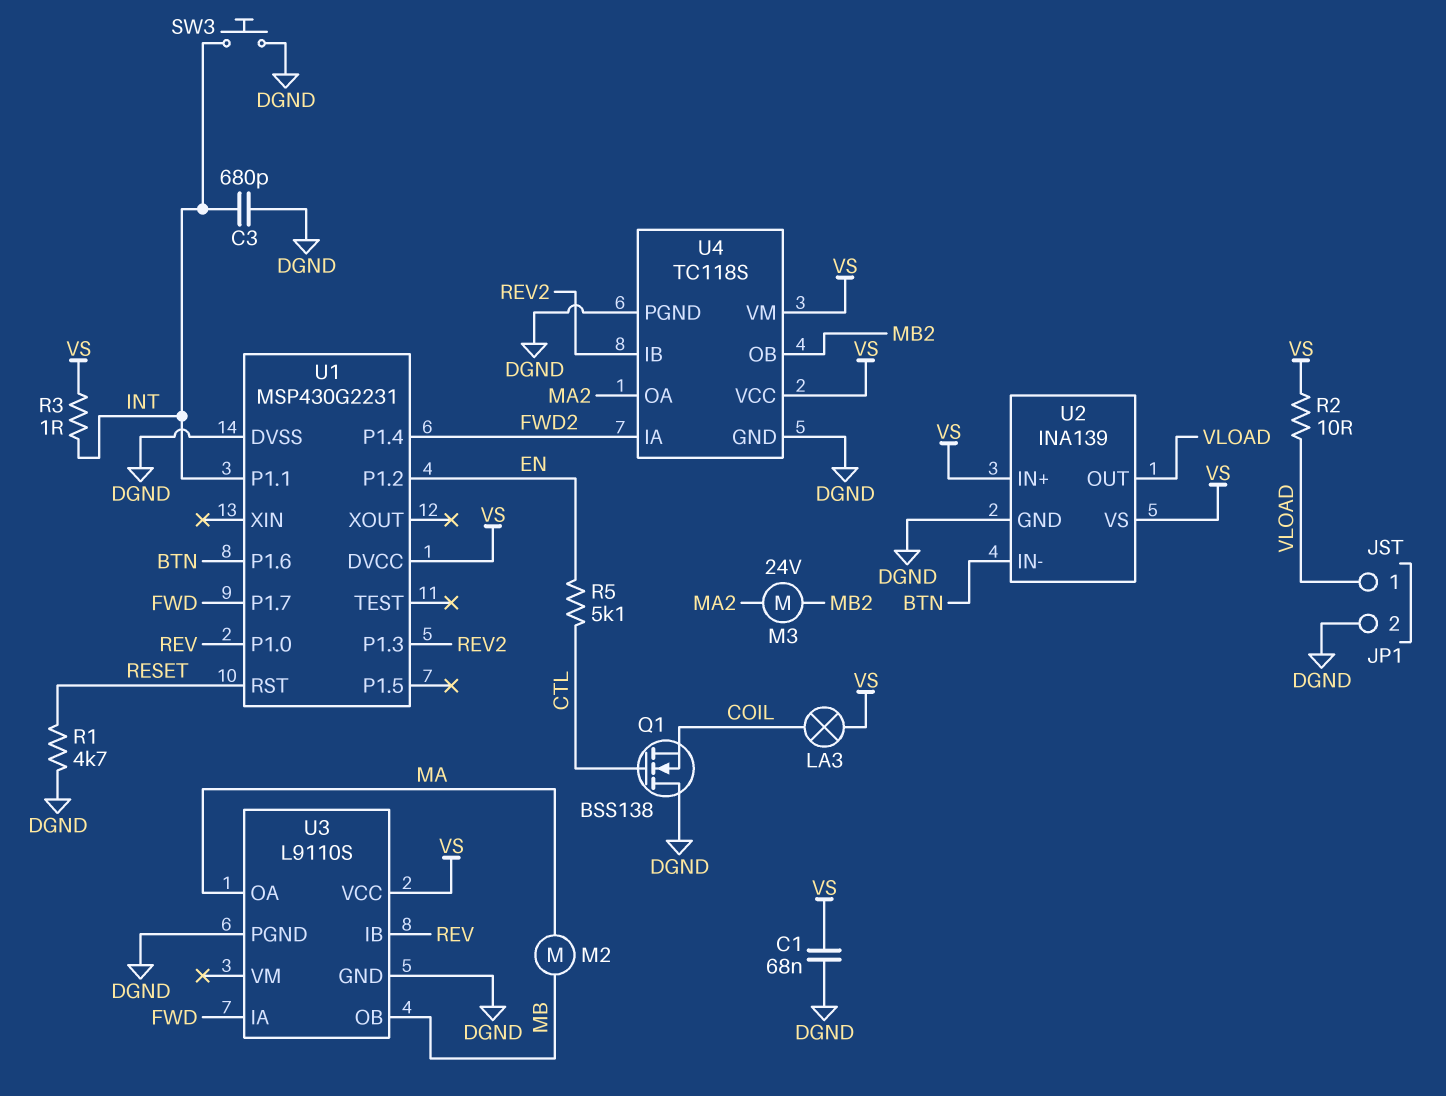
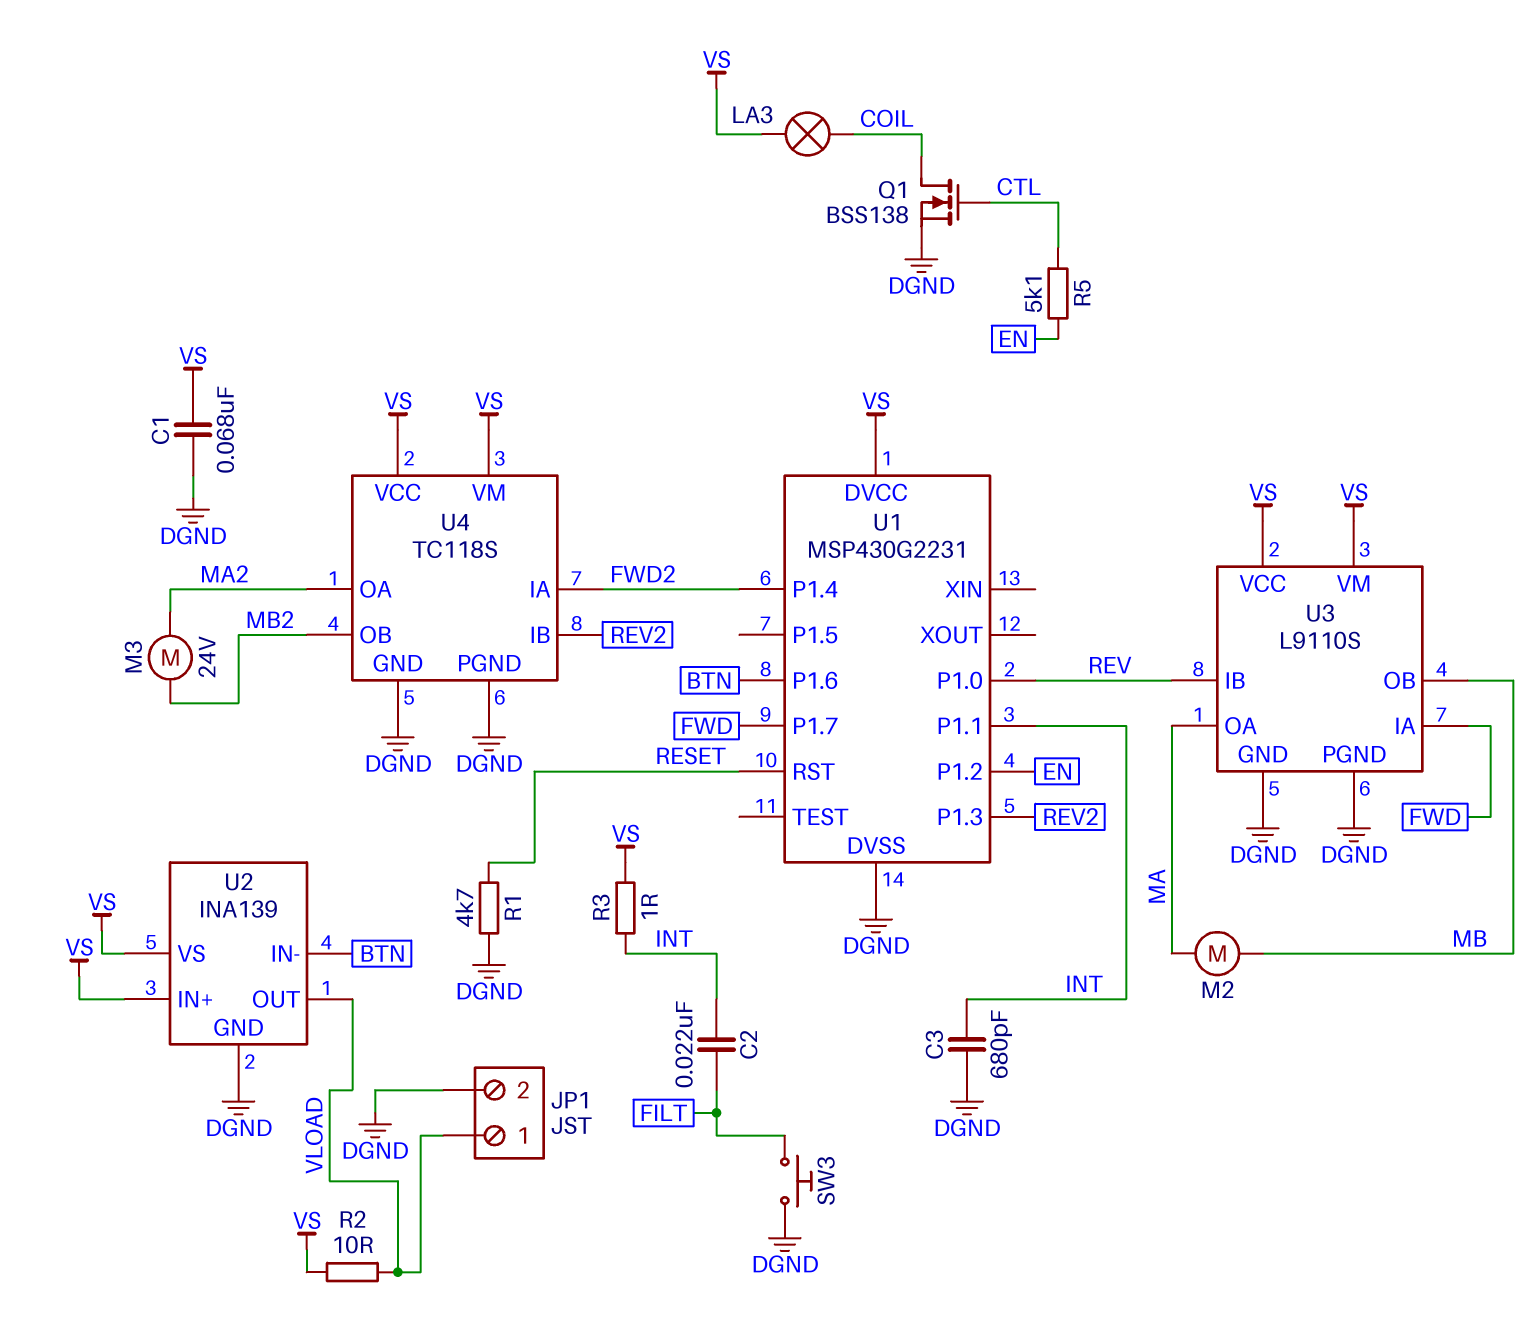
C2: none -> 22nF (FILT, INT)
Q1: NMOS BSS138 (G CTL, D DGND, S COIL) -> NMOS BSS138 (G CTL, D COIL, S DGND)
SW3: button (DGND, INT) -> button (DGND, FILT)
U3 pin VM: none -> VS

